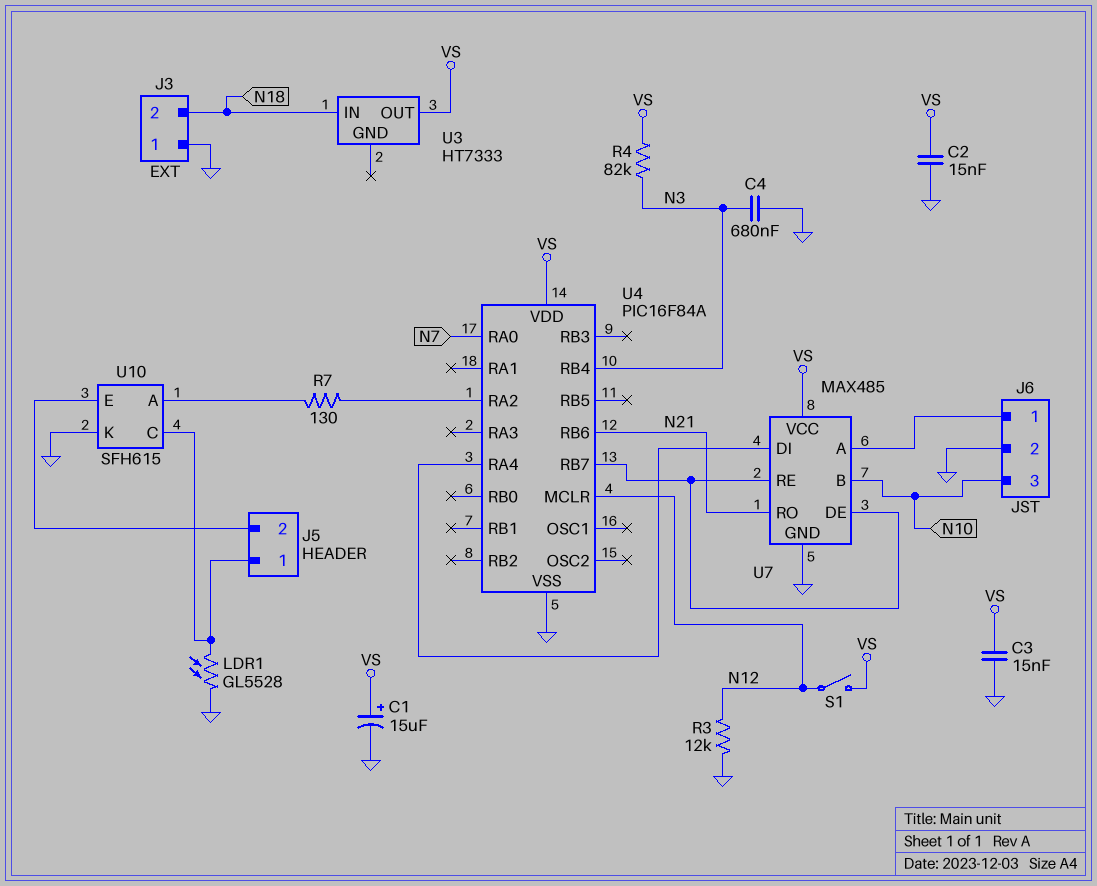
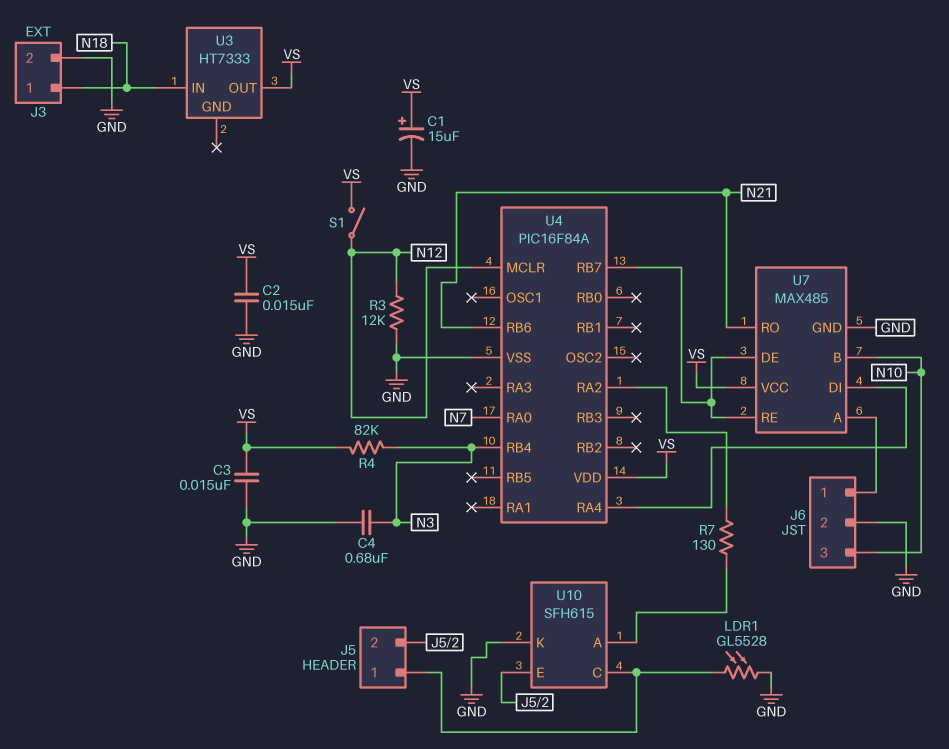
J3 pin 1: GND -> N18
J3 pin 2: N18 -> GND

